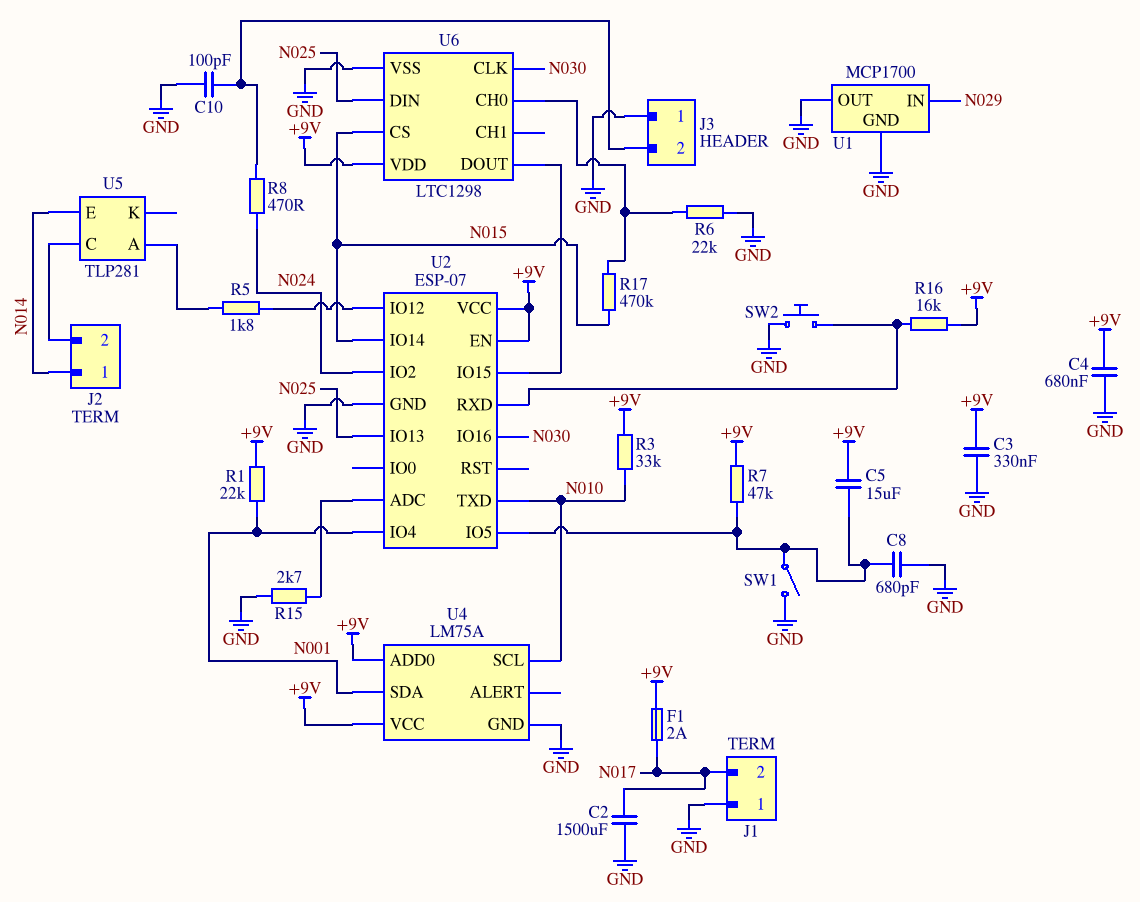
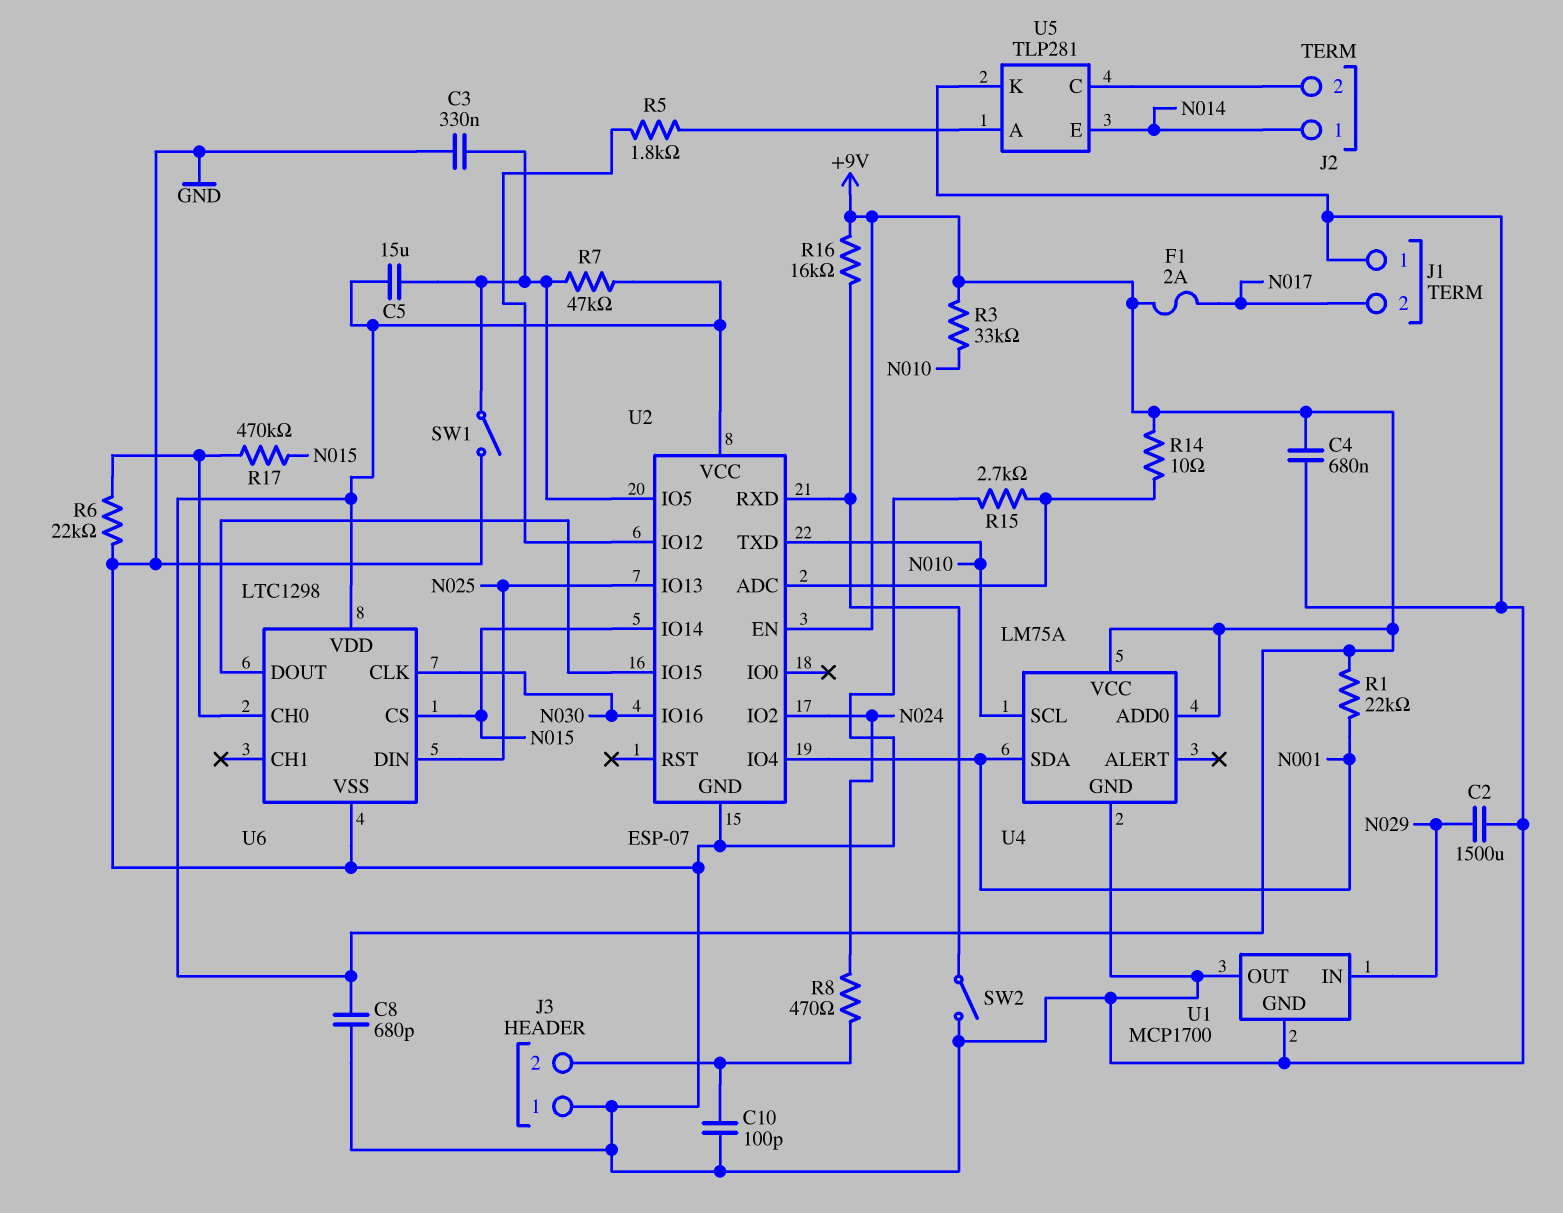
C2: 1500uF (GND, N017) -> 1500uF (GND, N029)
C3: 330nF (+9V, GND) -> 330nF (GND, U2/IO5)
C8: 680pF (GND, U2/IO5) -> 680pF (+9V, GND)
R14: none -> 10 (+9V, U2/ADC)
SW2: button (GND, U2/RXD) -> switch (GND, U2/RXD)
U5 pin K: none -> GND

